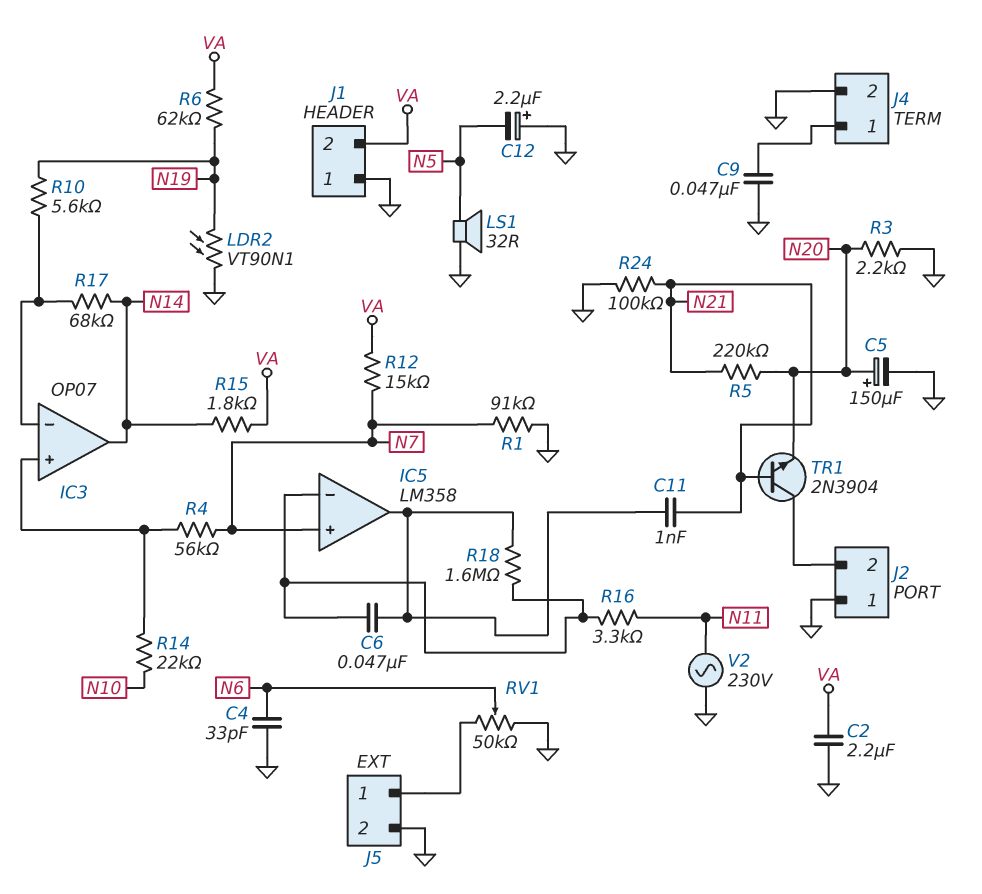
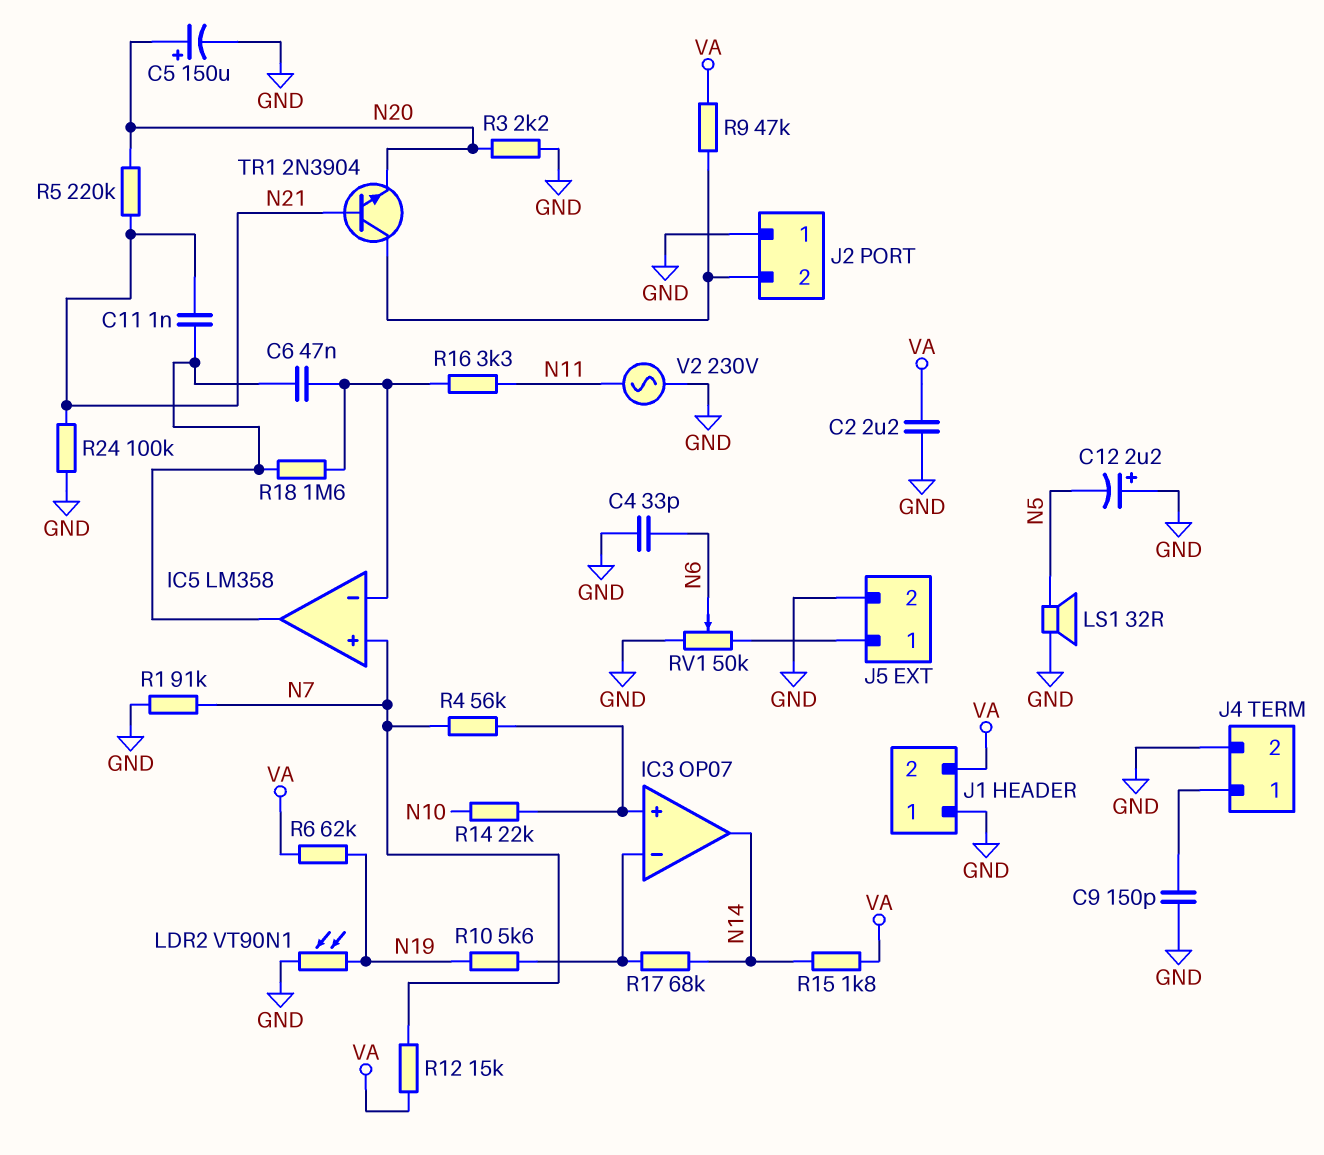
C9: 47nF (GND, J4/1) -> 150pF (GND, J4/1)
R9: none -> 47k (J2/2, VA)

